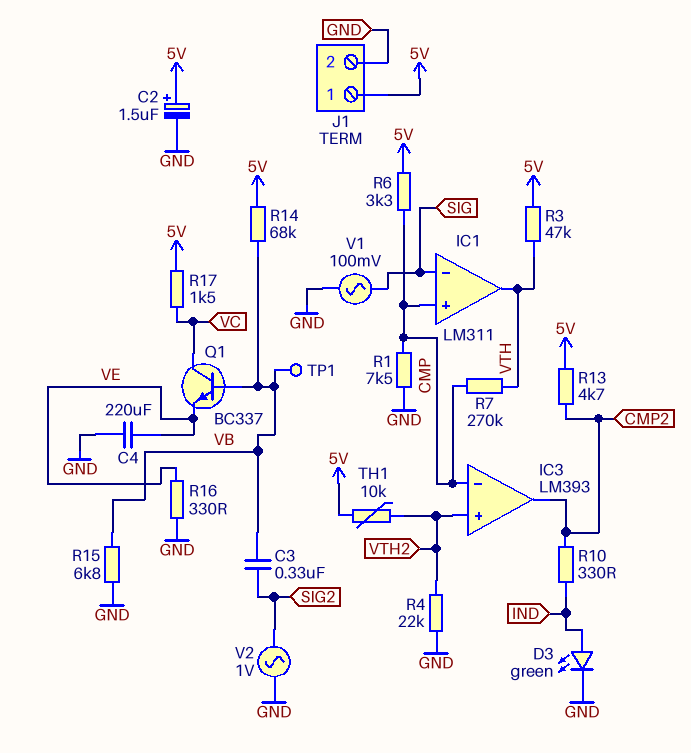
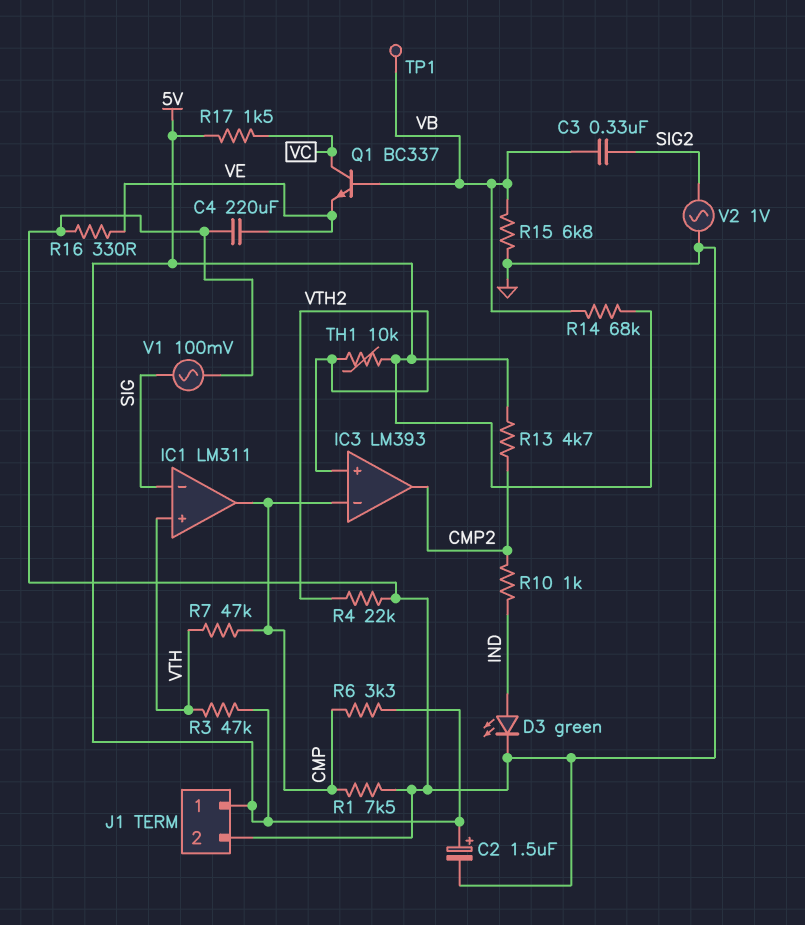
IC1 pin in+: CMP -> VTH
IC1 pin out: VTH -> CMP
R7: 270k (CMP, VTH) -> 47k (CMP, VTH)
R10: 330 (CMP2, IND) -> 1k (CMP2, IND)

